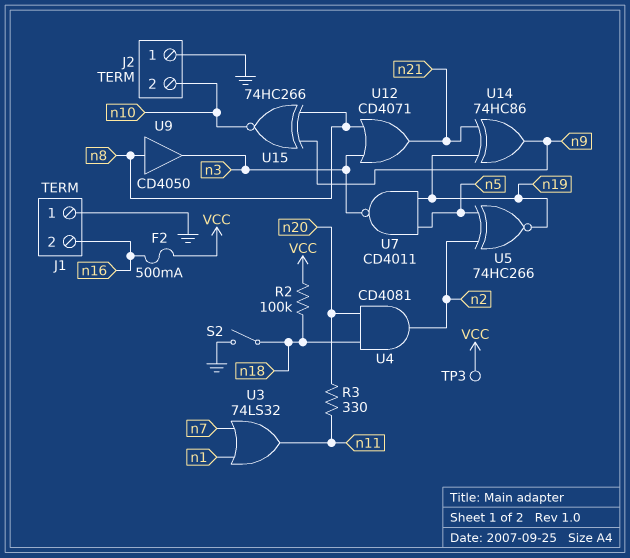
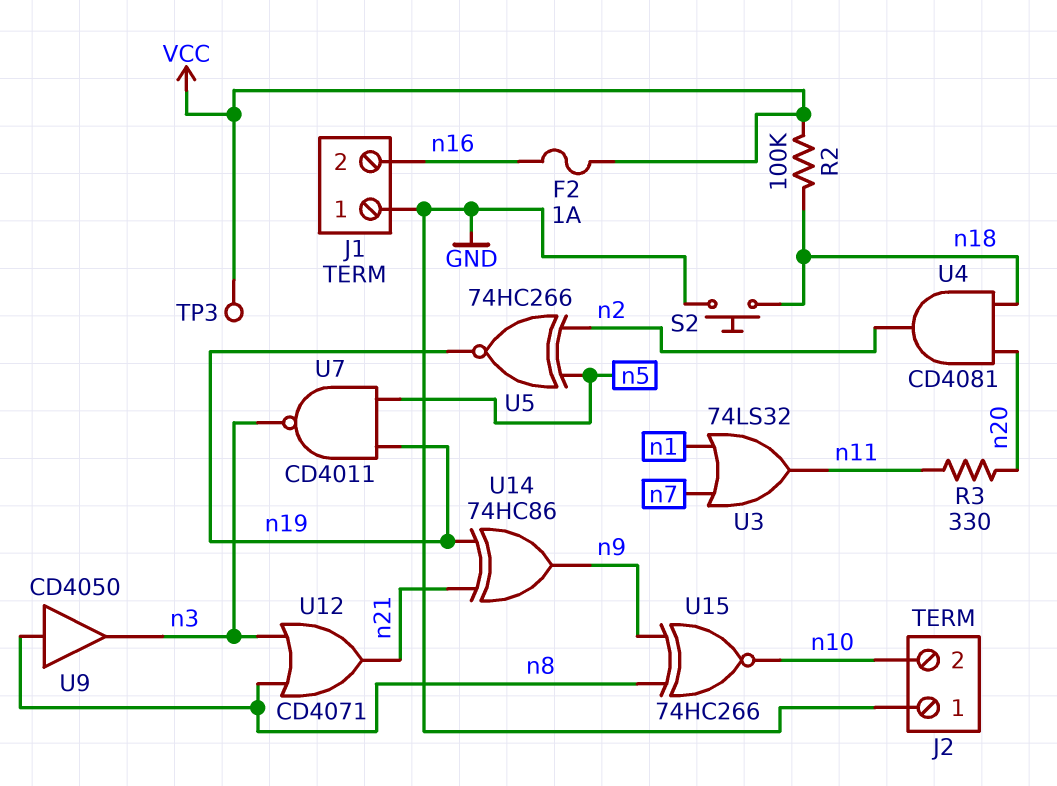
F2: 500mA (VCC, n16) -> 1A (VCC, n16)
S2: switch (GND, n18) -> button (GND, n18)

